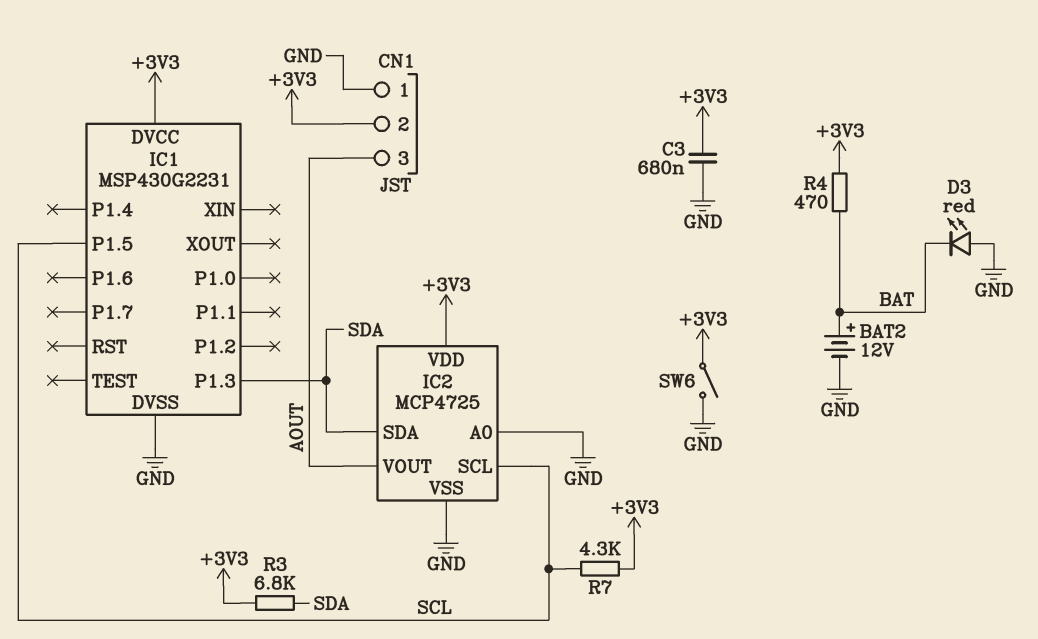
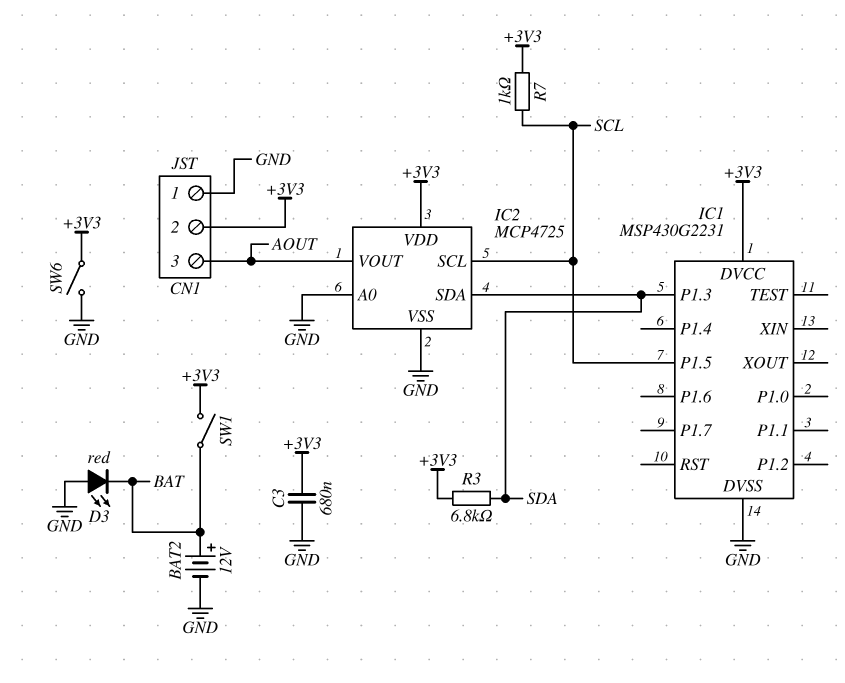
R4: 470 (+3V3, BAT) -> none
R7: 4.3k (+3V3, SCL) -> 1k (+3V3, SCL)
SW1: none -> switch (+3V3, BAT)

